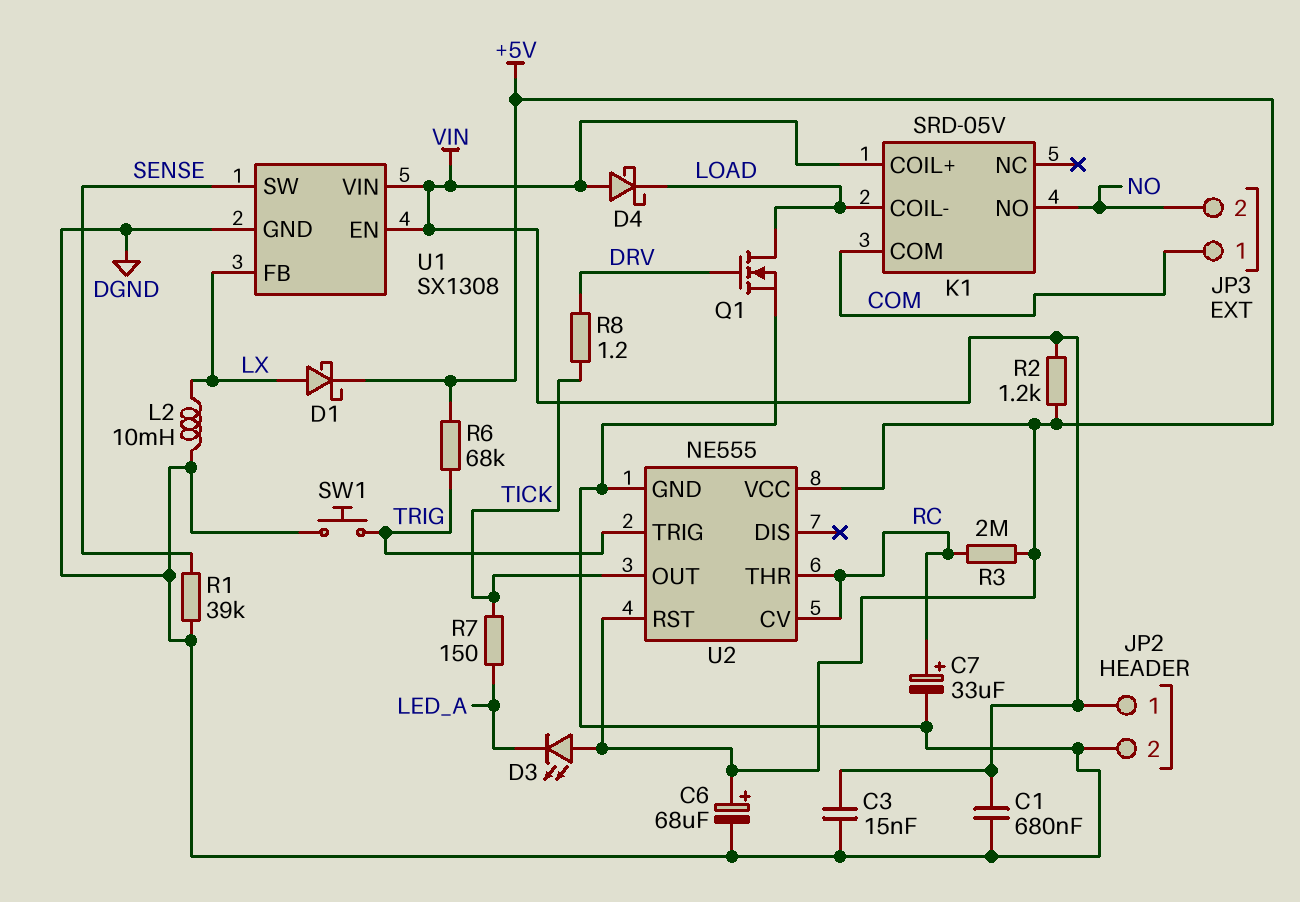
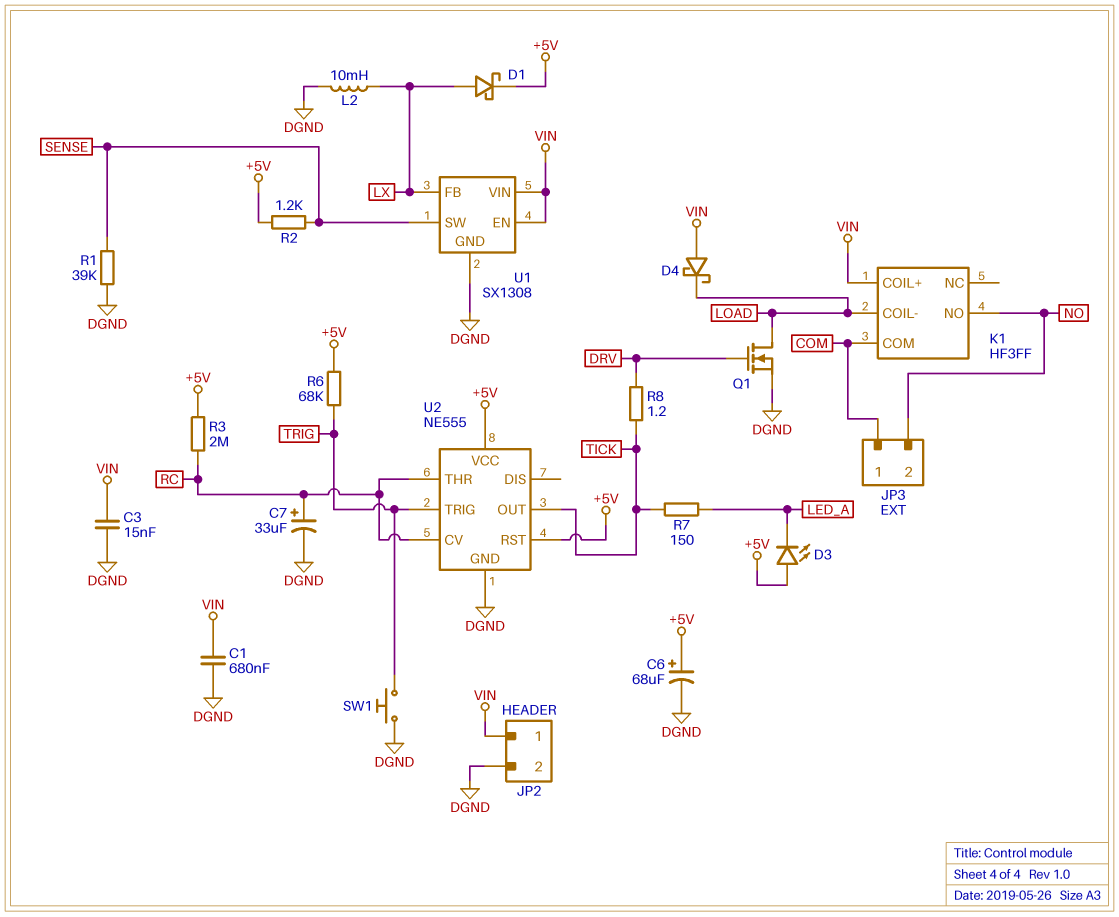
K1: SRD-05V -> HF3FF
R2: 1.2k (+5V, VIN) -> 1.2k (+5V, SENSE)

